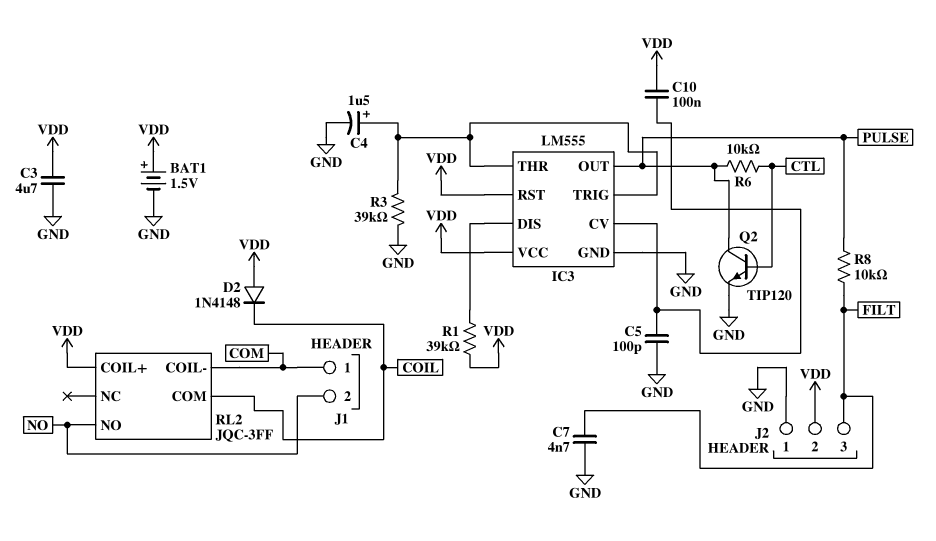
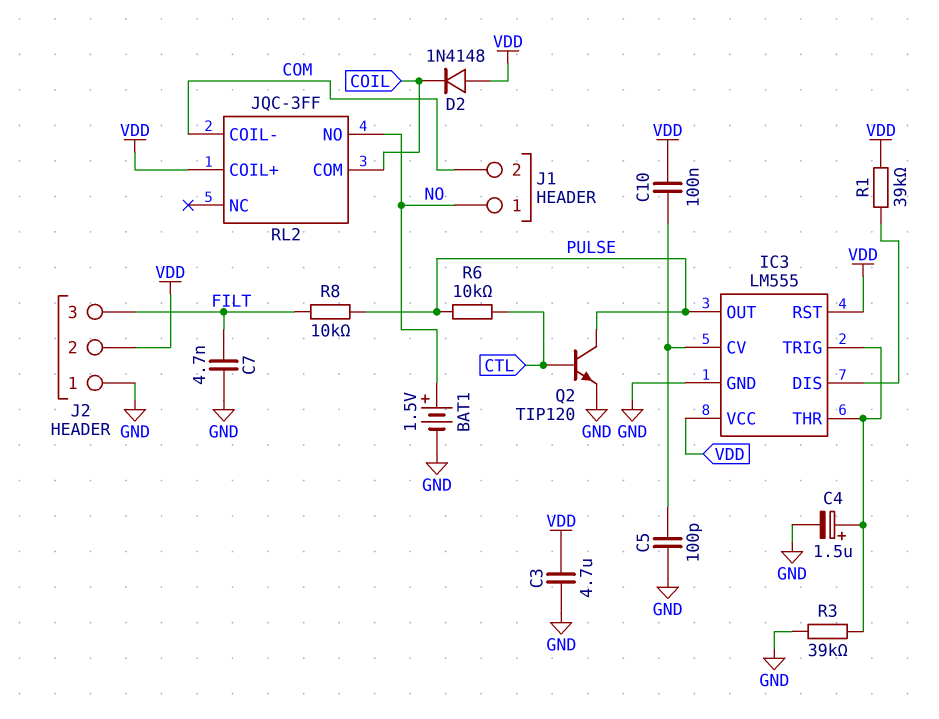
BAT1: 1.5V (plus VDD, minus GND) -> 1.5V (plus NO, minus GND)
J1 pin 1: COM -> NO
J1 pin 2: NO -> COM

